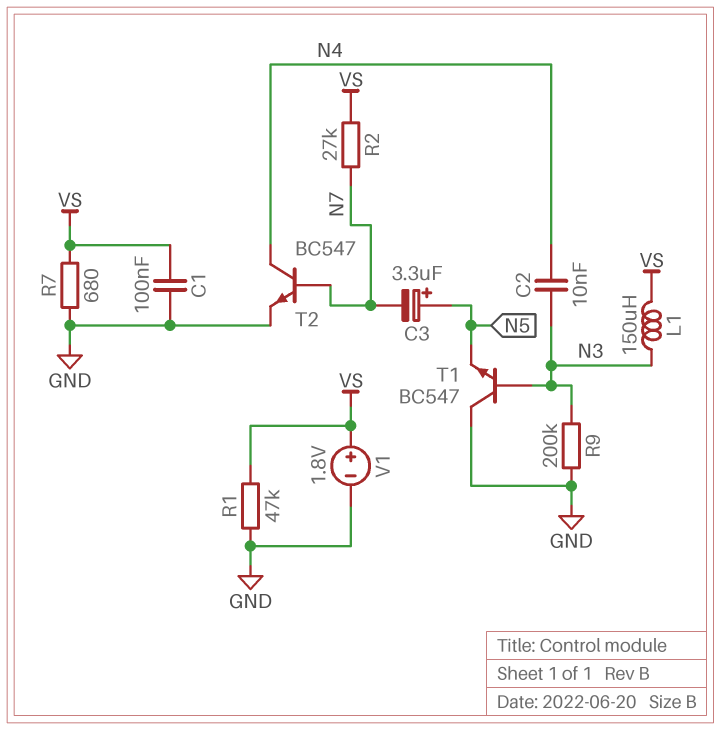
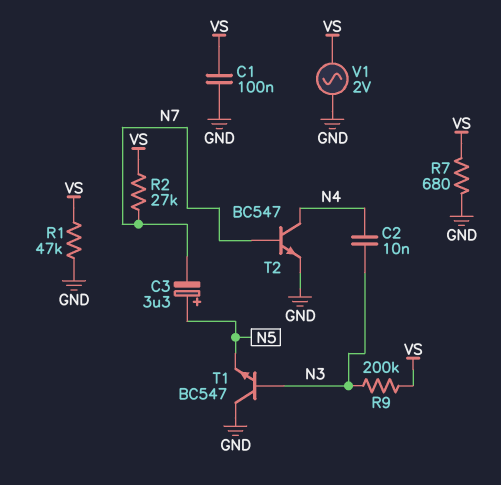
L1: 150uH (N3, VS) -> none
R9: 200k (GND, N3) -> 200k (N3, VS)
V1: 1.8V (plus VS, minus GND) -> AC 2V (GND, VS)

